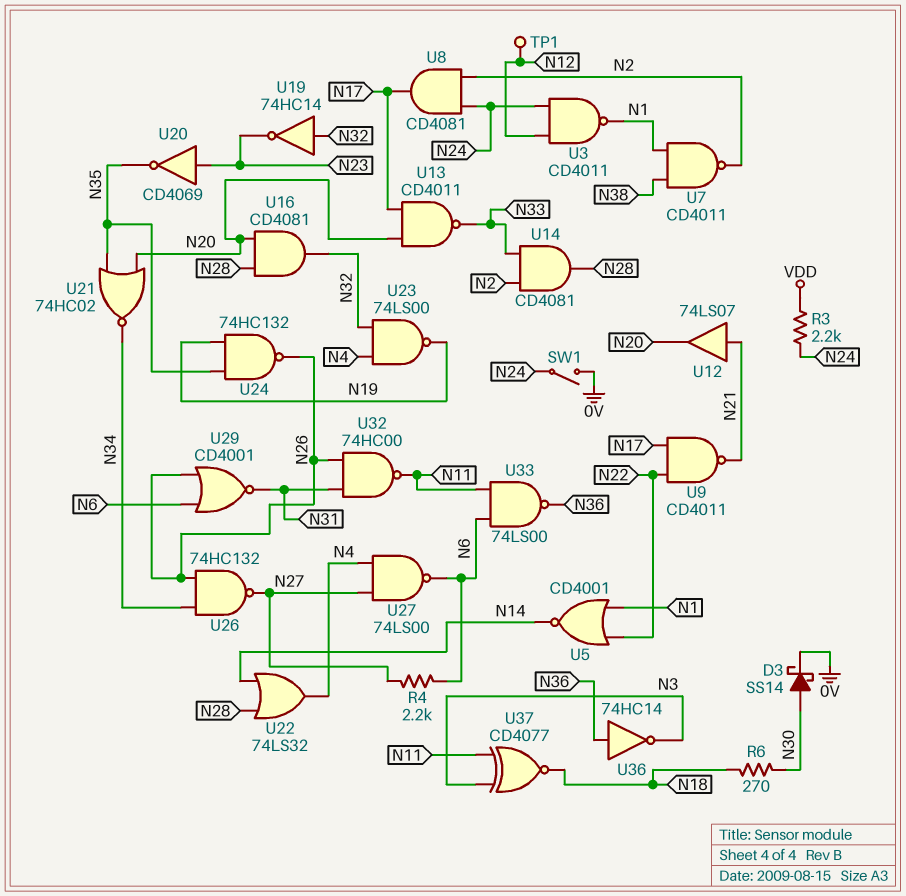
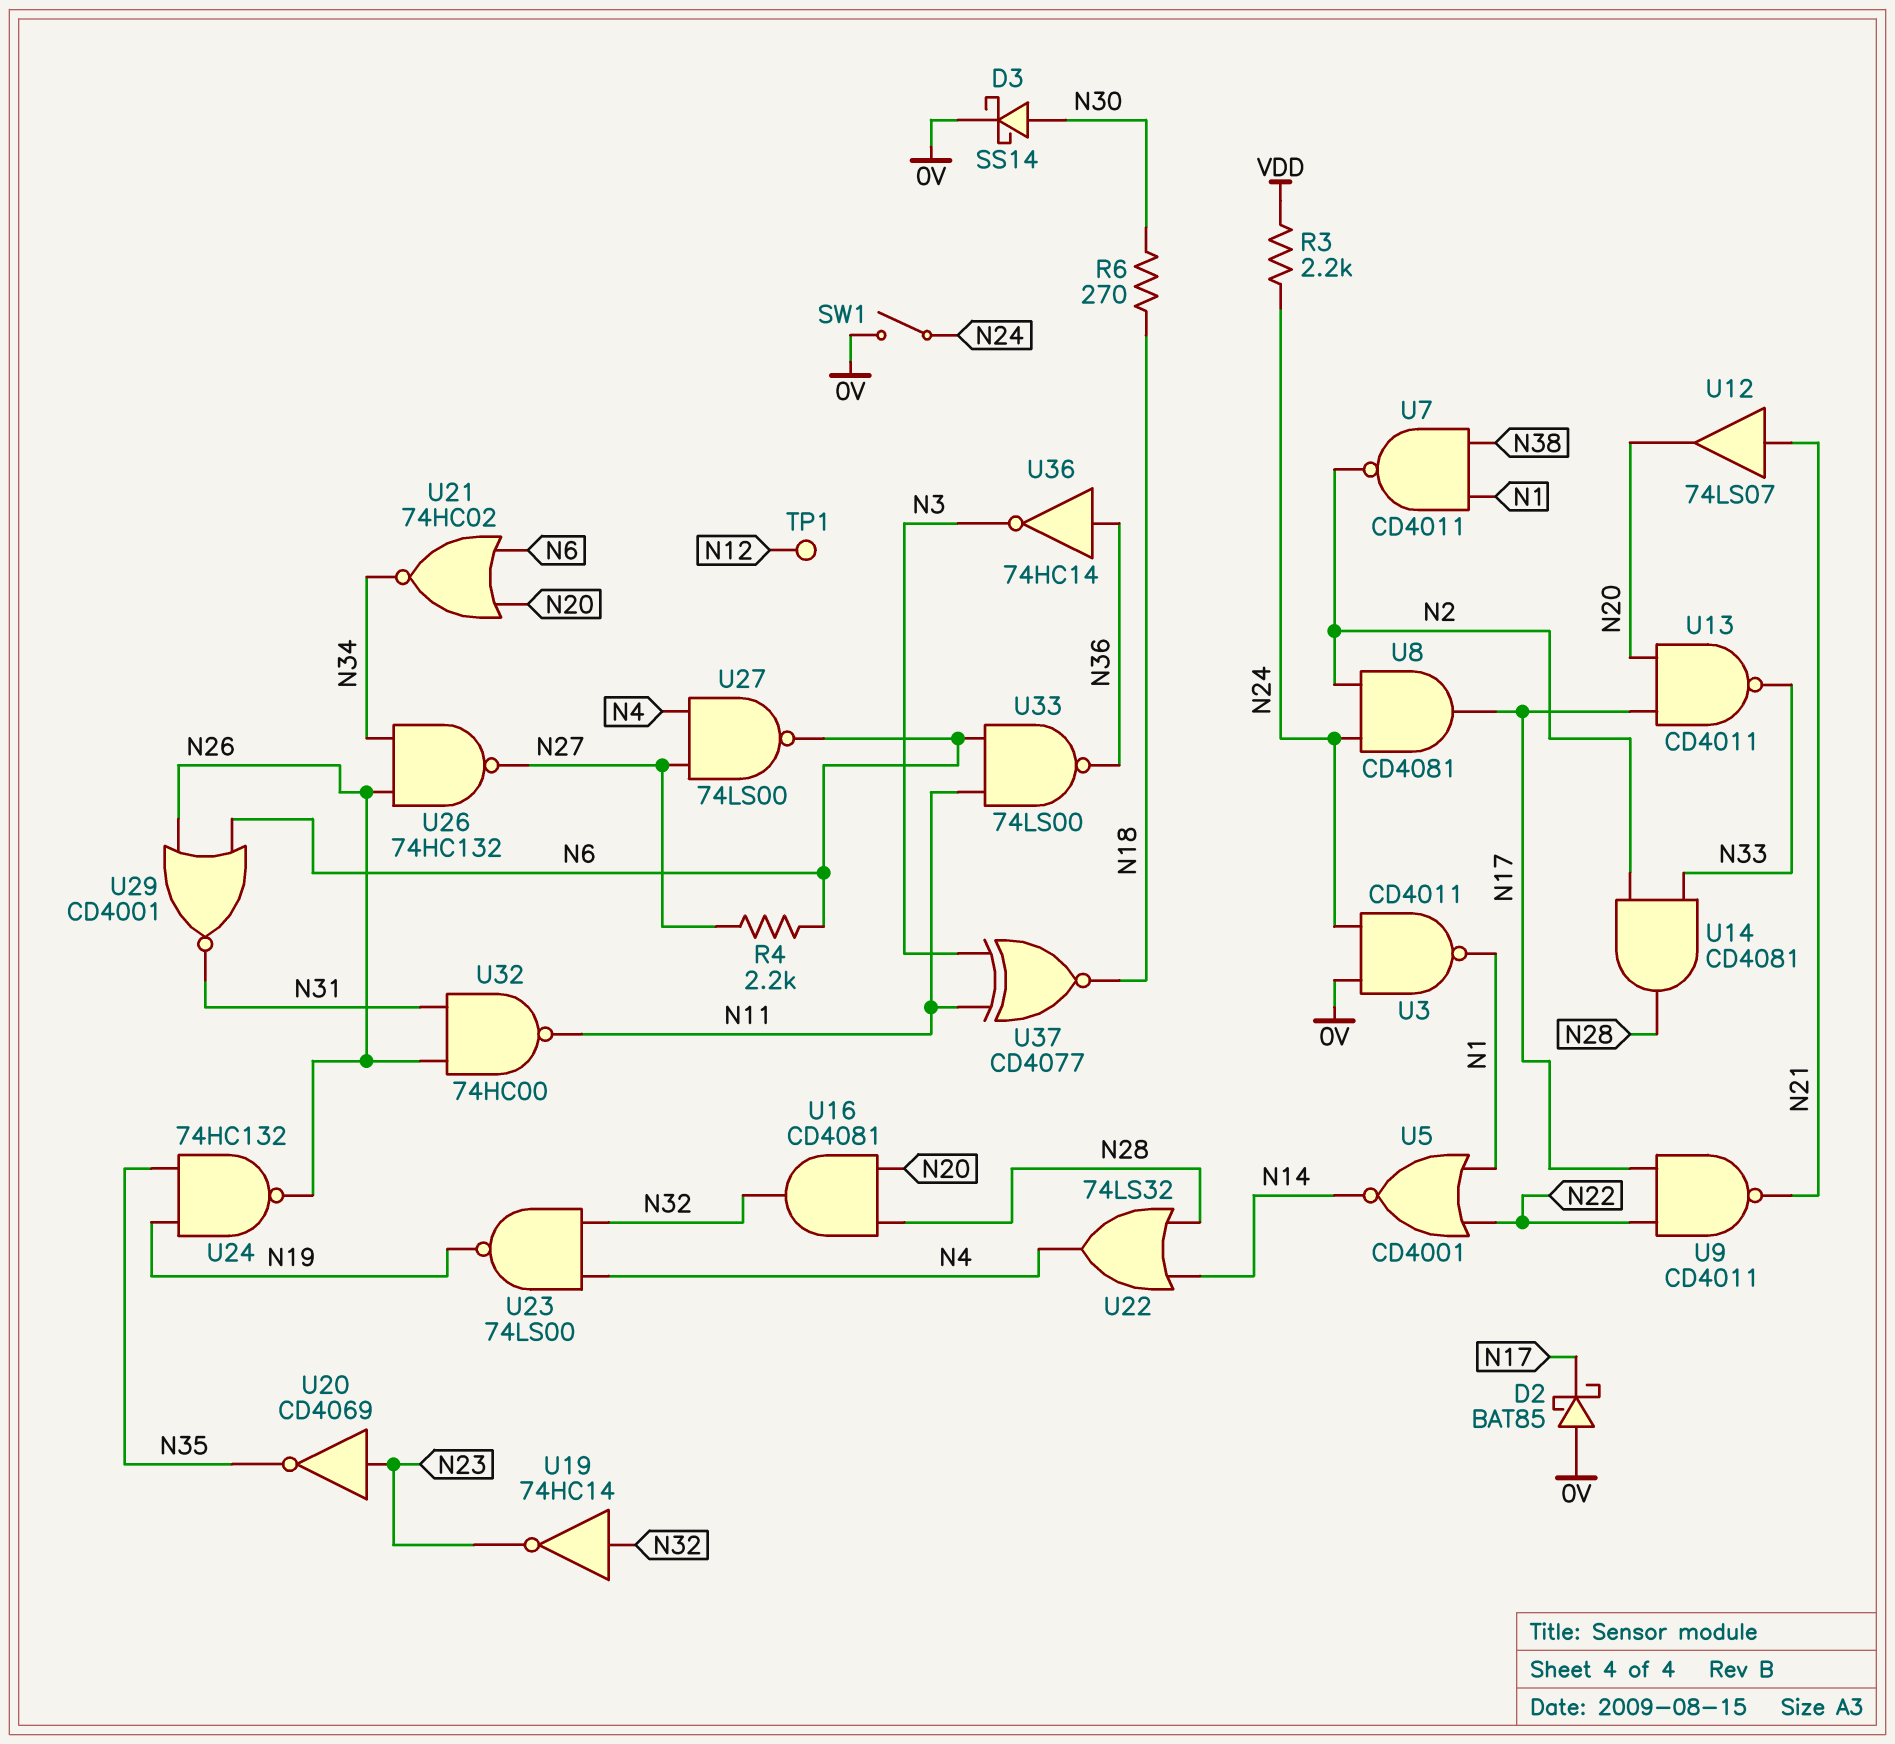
D2: none -> schottky BAT85 (A 0V, K N17)
U3: NAND CD4011 (in N12, in N24, out N1) -> NAND CD4011 (in 0V, in N24, out N1)
U21: NOR 74HC02 (in N20, in N35, out N34) -> NOR 74HC02 (in N6, in N20, out N34)

